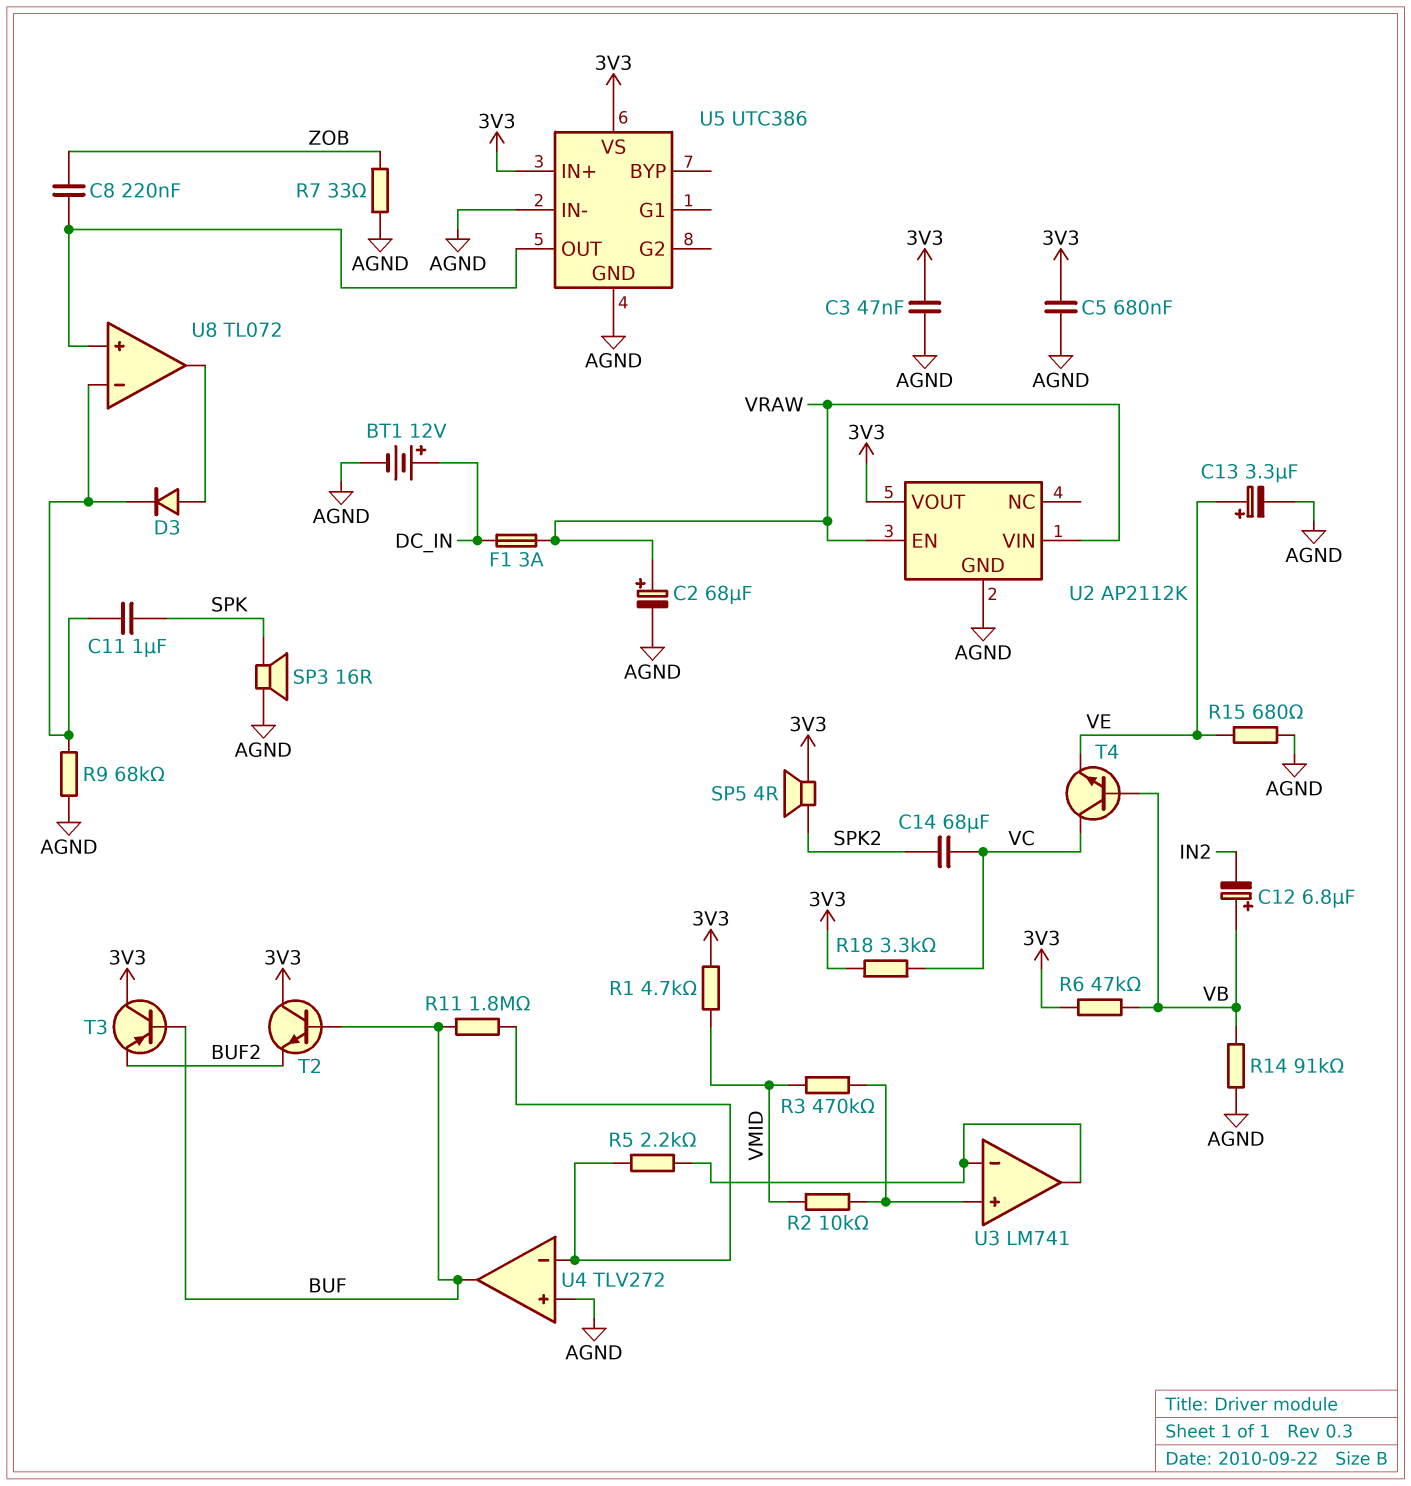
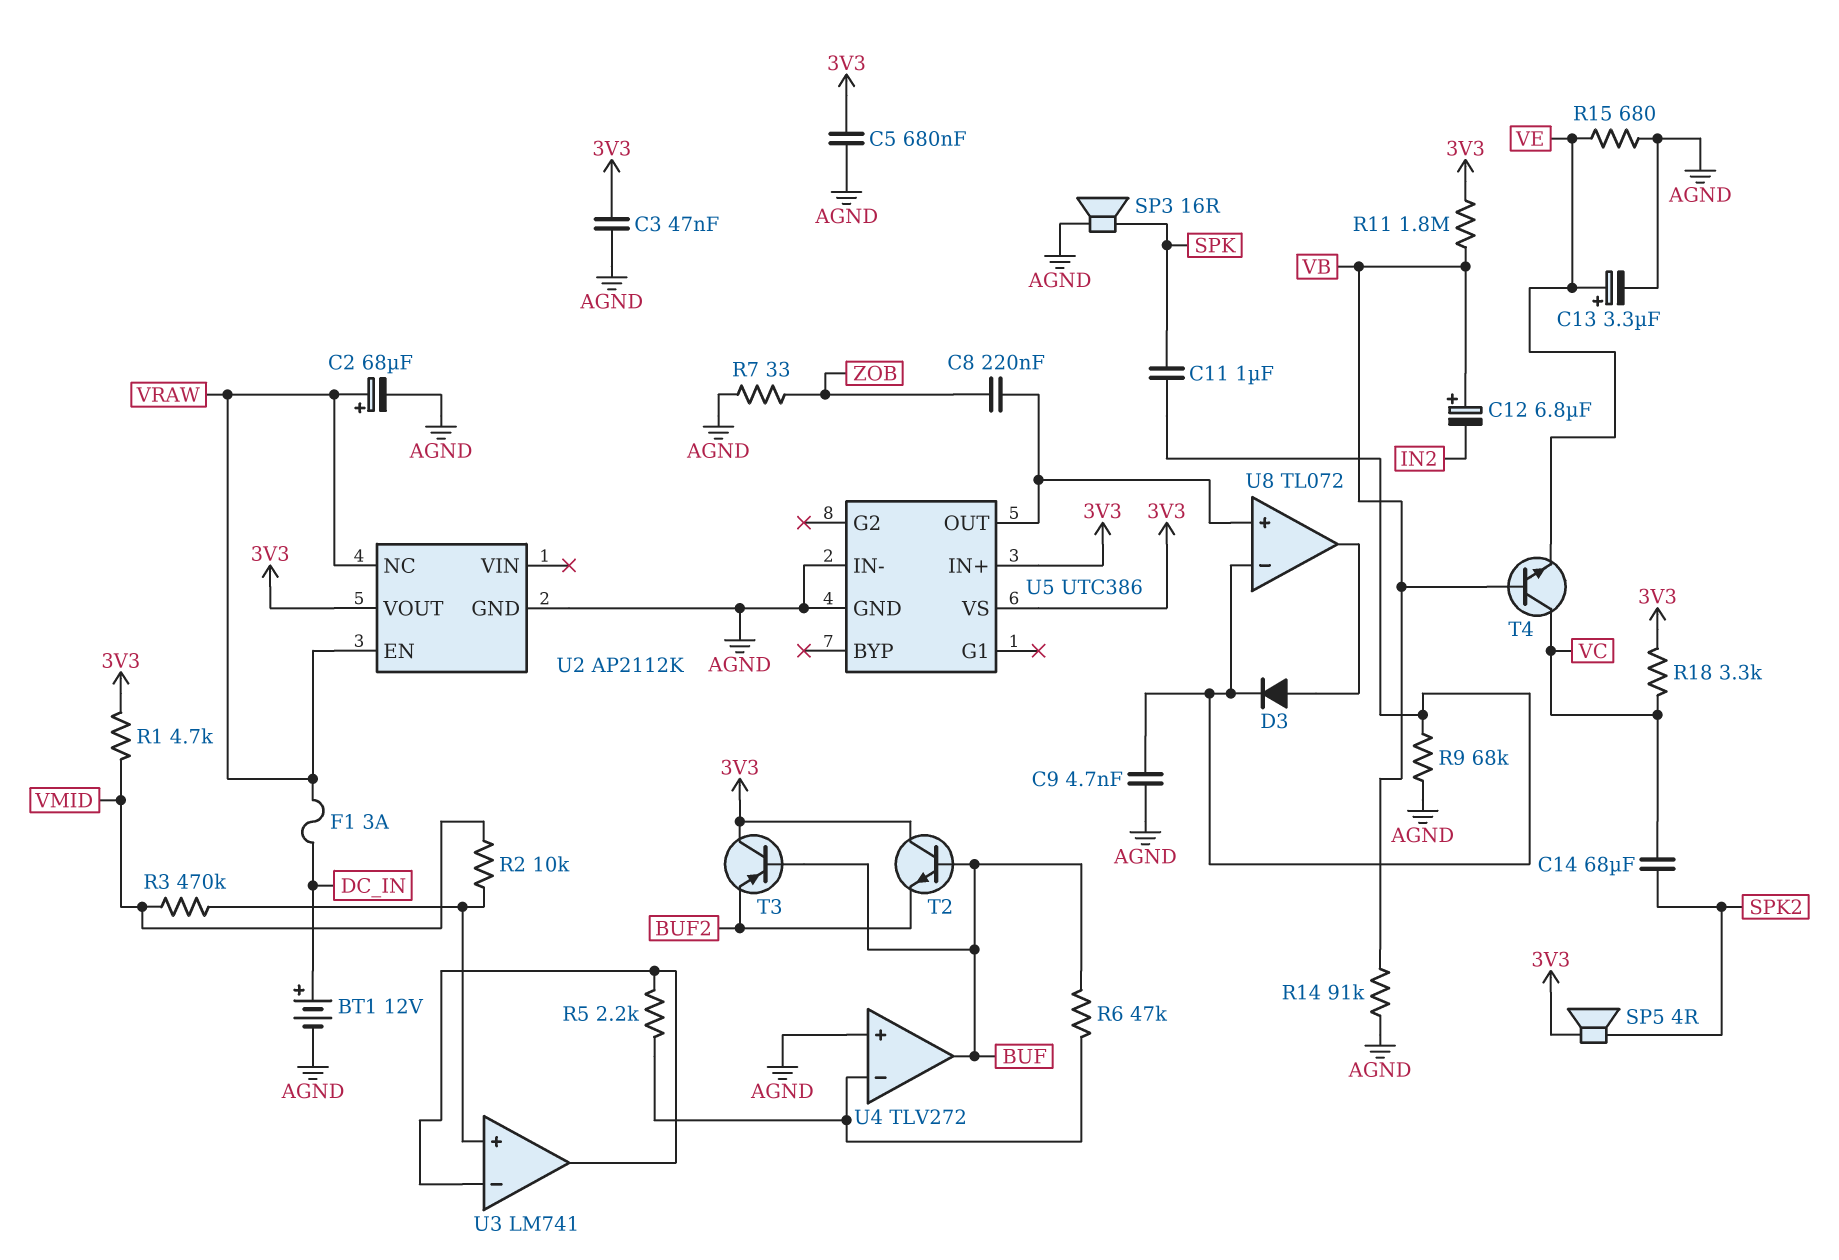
C9: none -> 4.7nF (AGND, U8/in-)
R6: 47k (3V3, VB) -> 47k (BUF, U4/in-)
R11: 1.8M (BUF, U4/in-) -> 1.8M (3V3, VB)
U2 pin NC: none -> VRAW
U2 pin VIN: VRAW -> none

